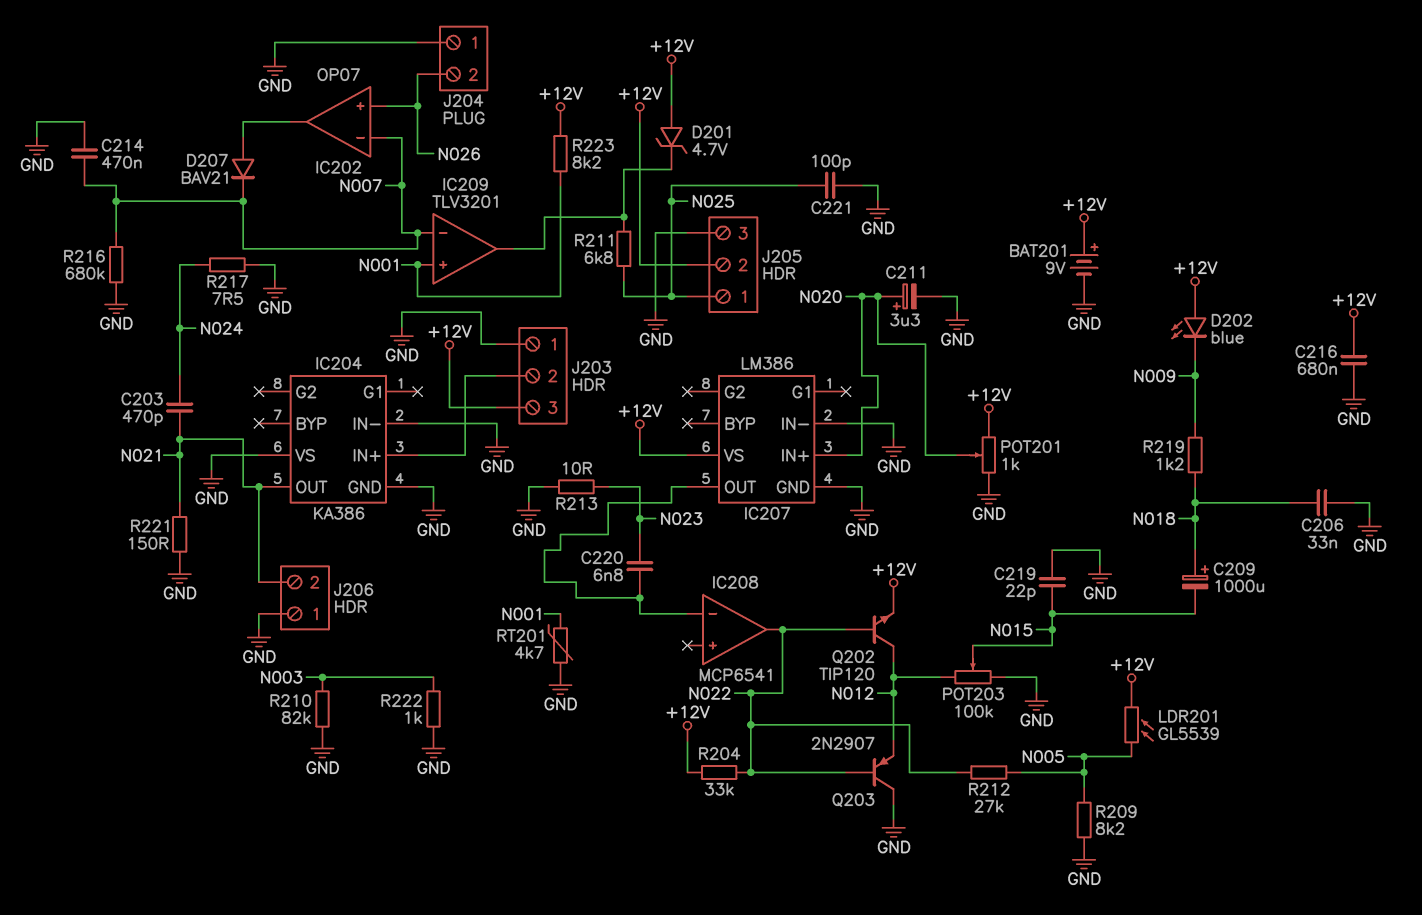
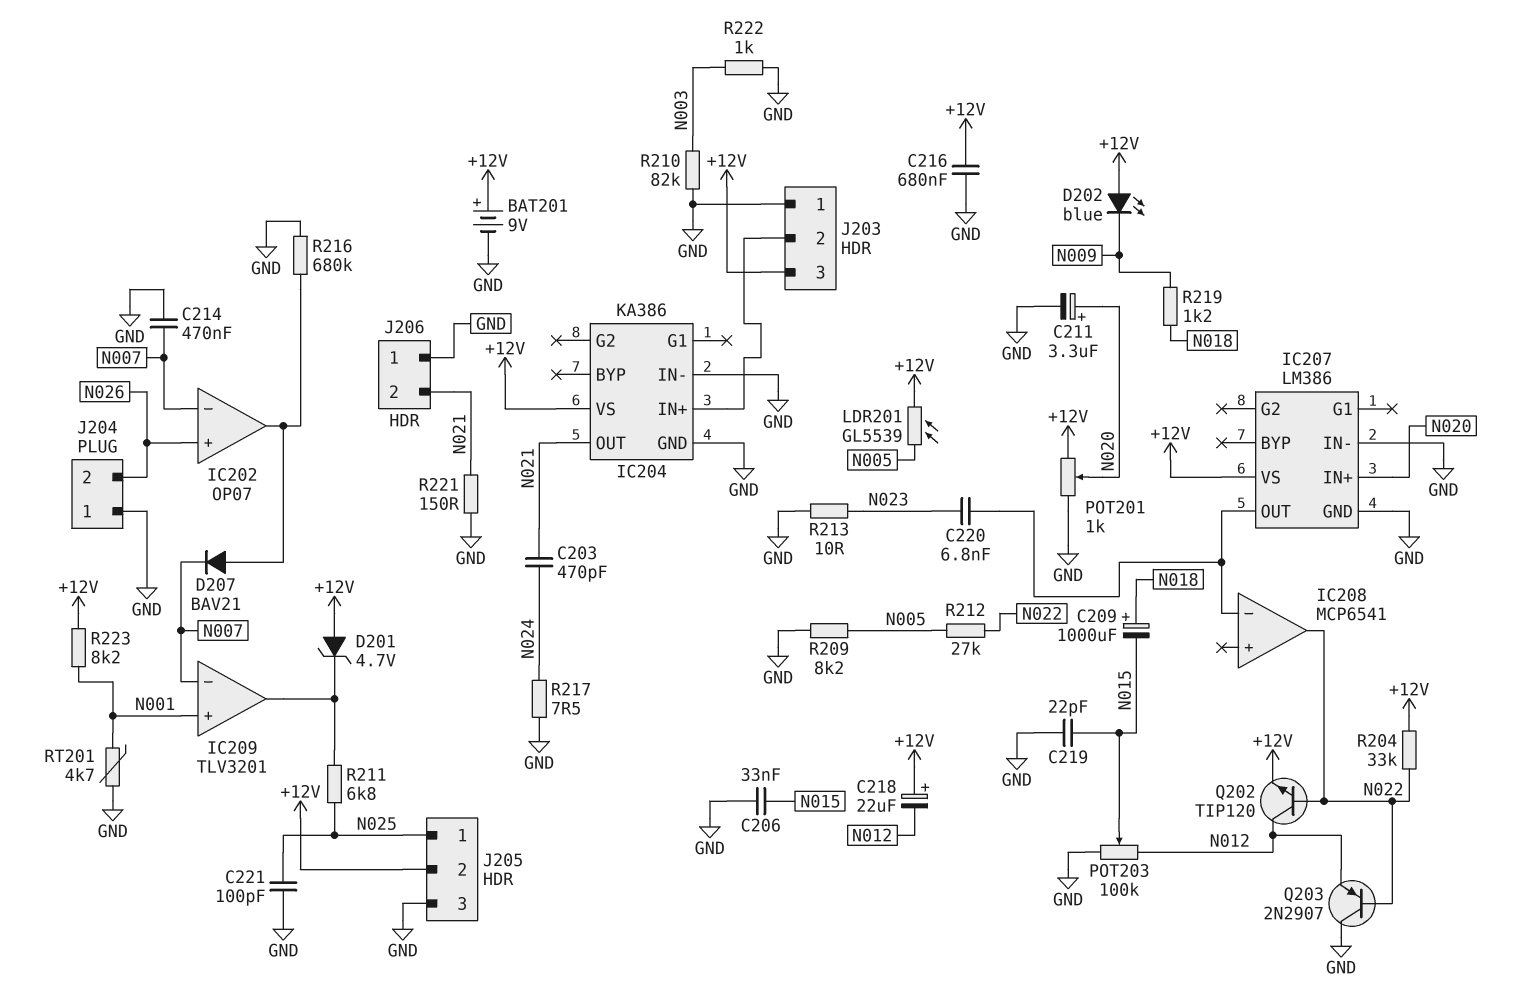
C206: 33nF (GND, N018) -> 33nF (GND, N015)
C218: none -> 22uF (plus +12V, minus N012)
IC204 pin VS: GND -> +12V
R216: 680k (GND, N007) -> 680k (GND, IC202/out)

